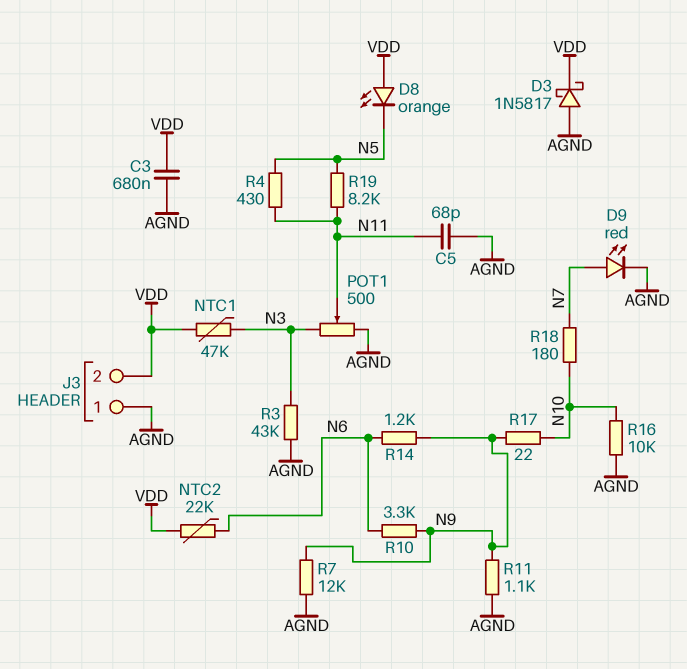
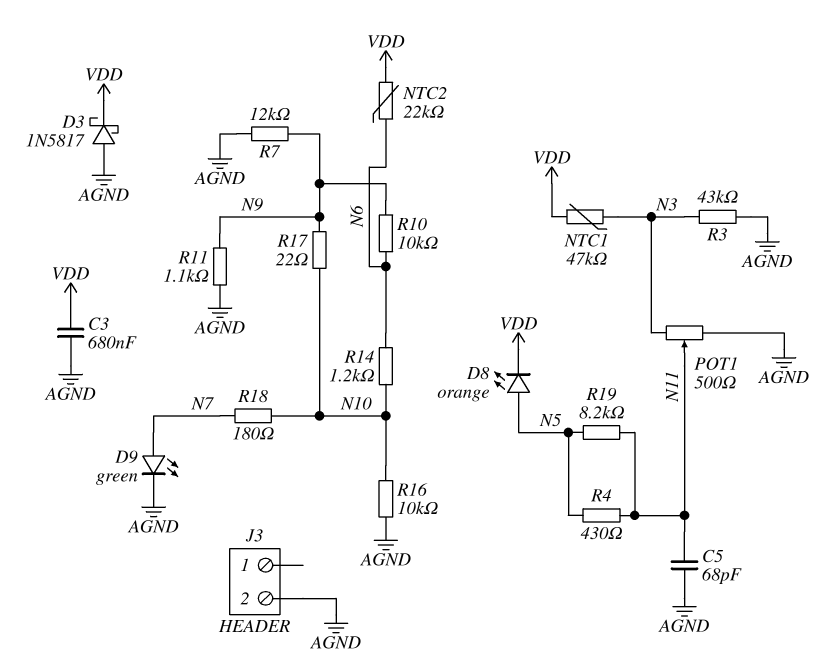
D8: LED orange (A VDD, K N5) -> LED orange (A N5, K VDD)
D9: LED red (A N7, K AGND) -> LED green (A N7, K AGND)
J3 pin 1: AGND -> none
J3 pin 2: VDD -> AGND
R10: 3.3k (N6, N9) -> 10k (N6, N9)
R14: 1.2k (N6, N9) -> 1.2k (N6, N10)

